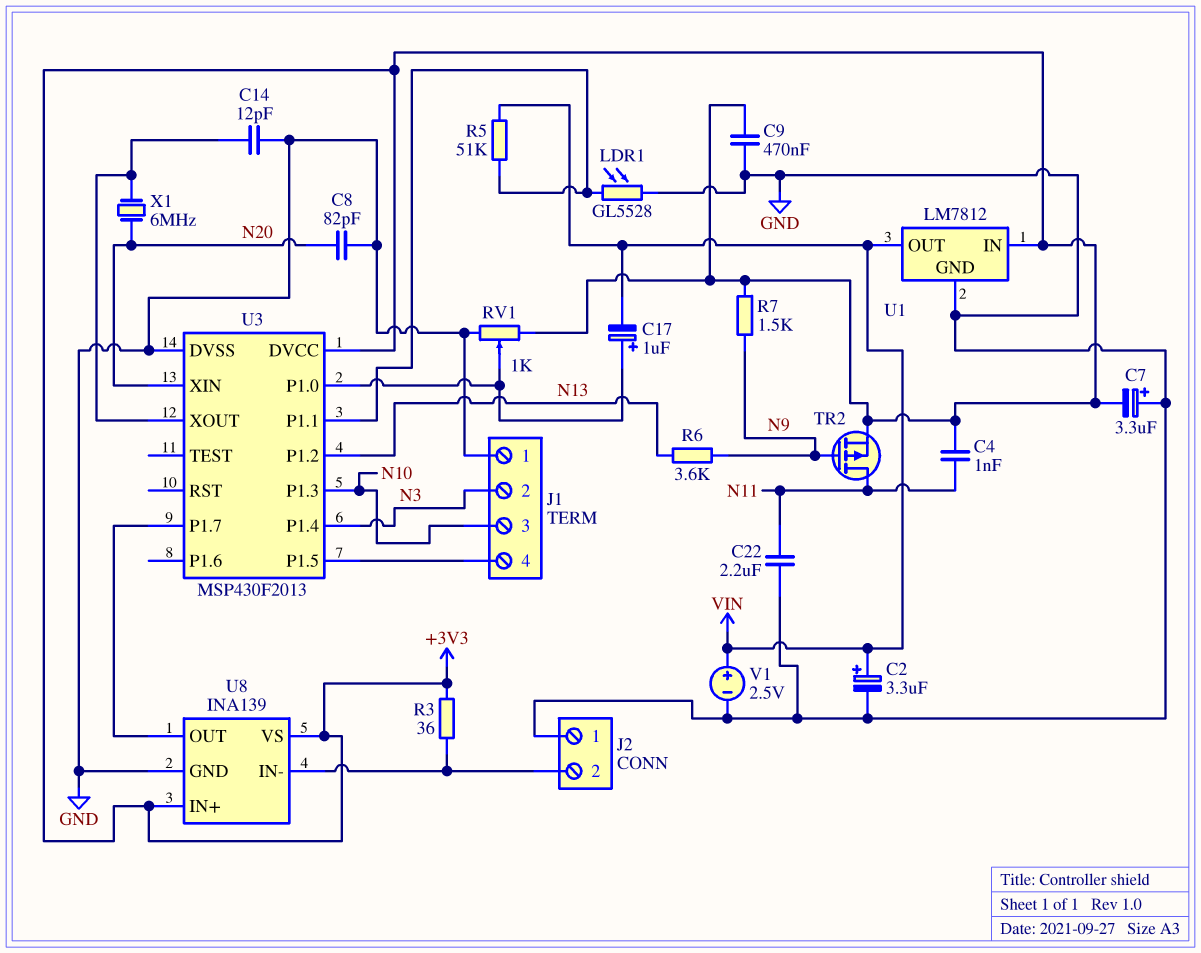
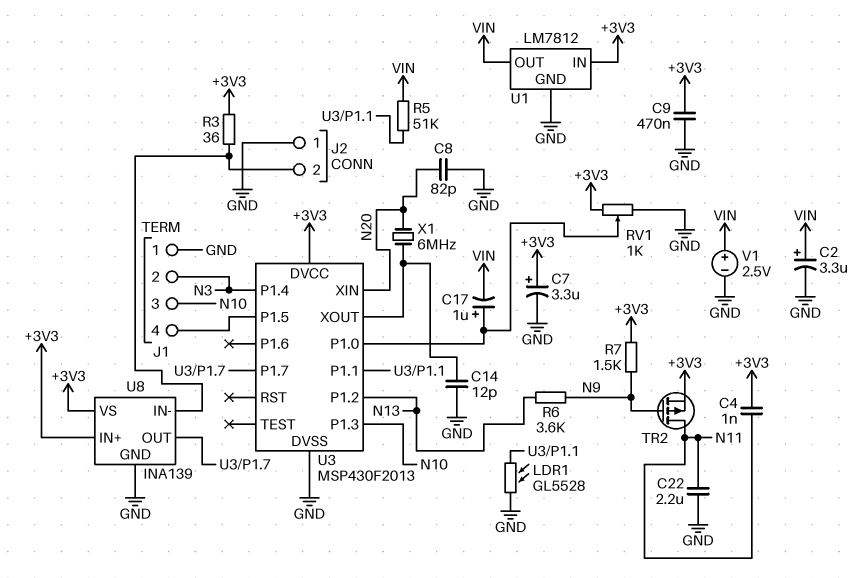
C7: 3.3uF (plus GND, minus +3V3) -> 3.3uF (plus +3V3, minus GND)

